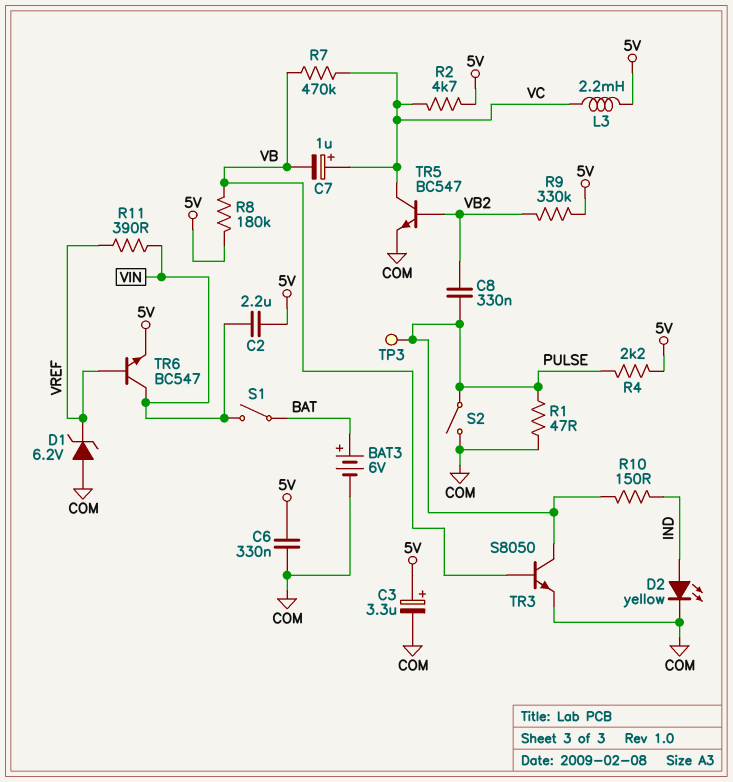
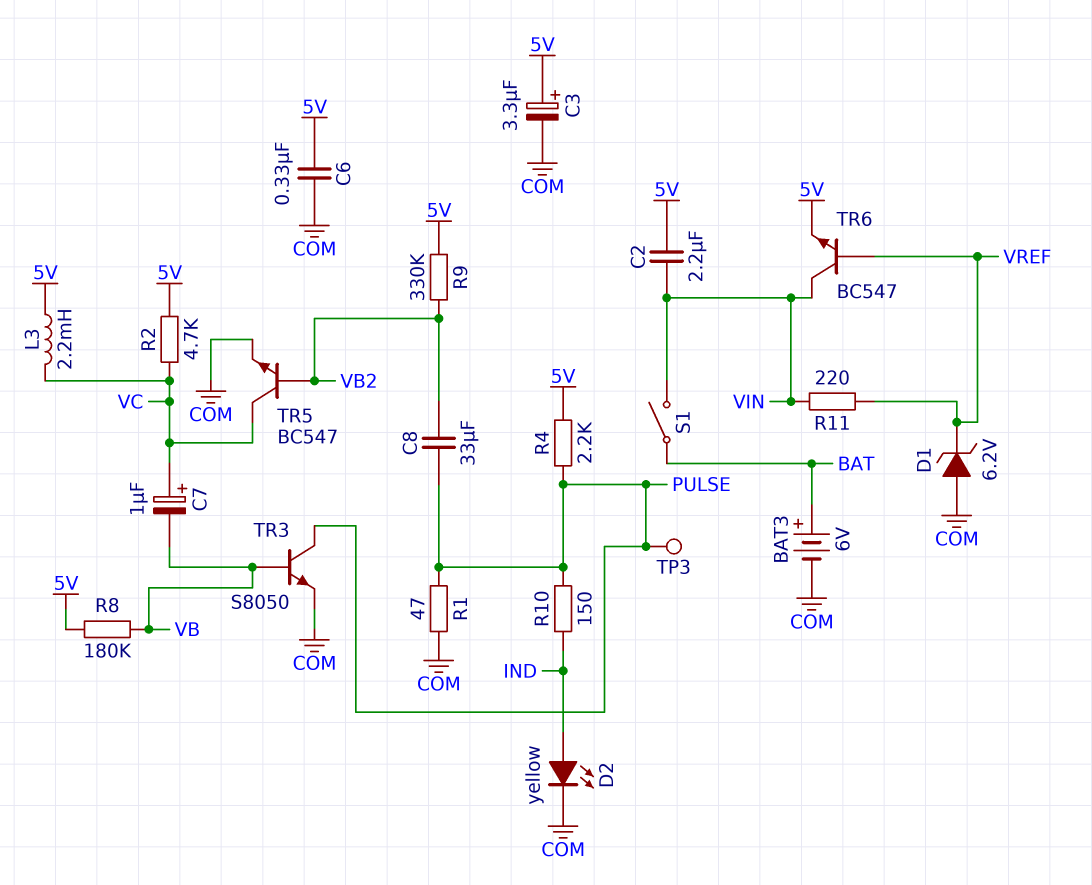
C8: 330nF (PULSE, VB2) -> 33uF (PULSE, VB2)
R7: 470k (VB, VC) -> none
R11: 390 (VIN, VREF) -> 220 (VIN, VREF)
S2: switch (COM, PULSE) -> none

